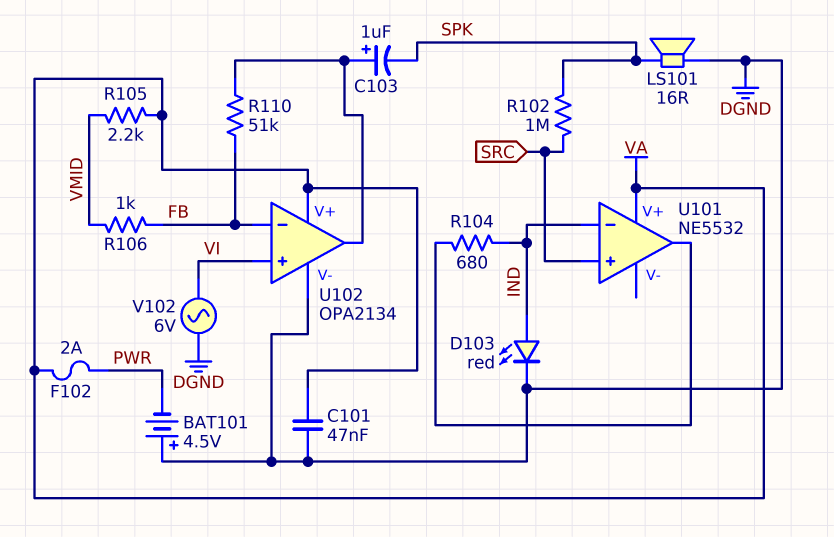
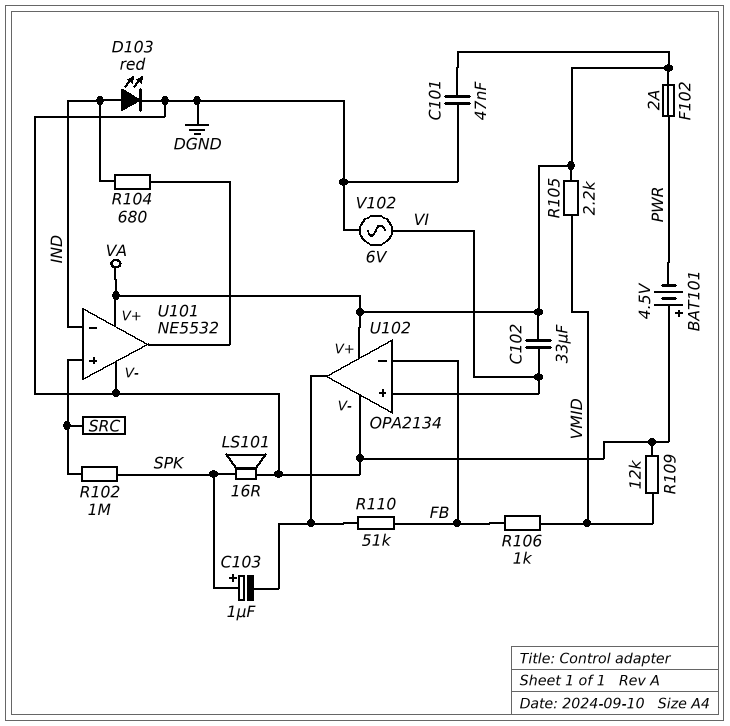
C102: none -> 33uF (VA, VI)
C103: 1uF (plus U102/out, minus SPK) -> 1uF (plus SPK, minus U102/out)
R109: none -> 12k (DGND, VMID)
U101 pin V-: none -> DGND

